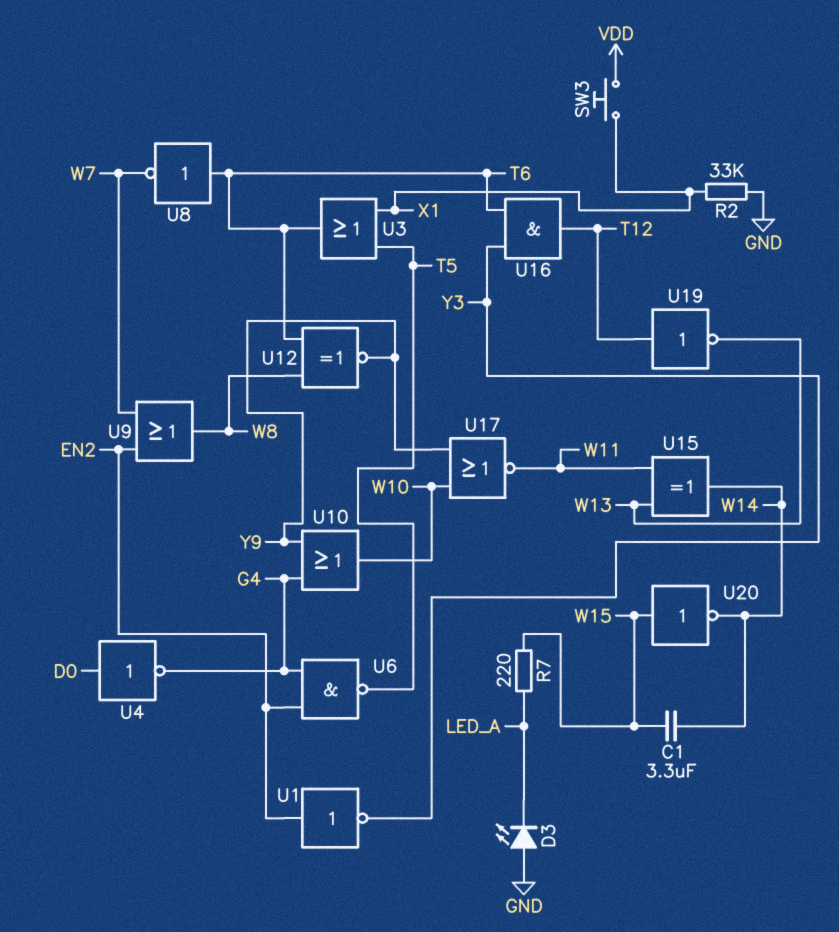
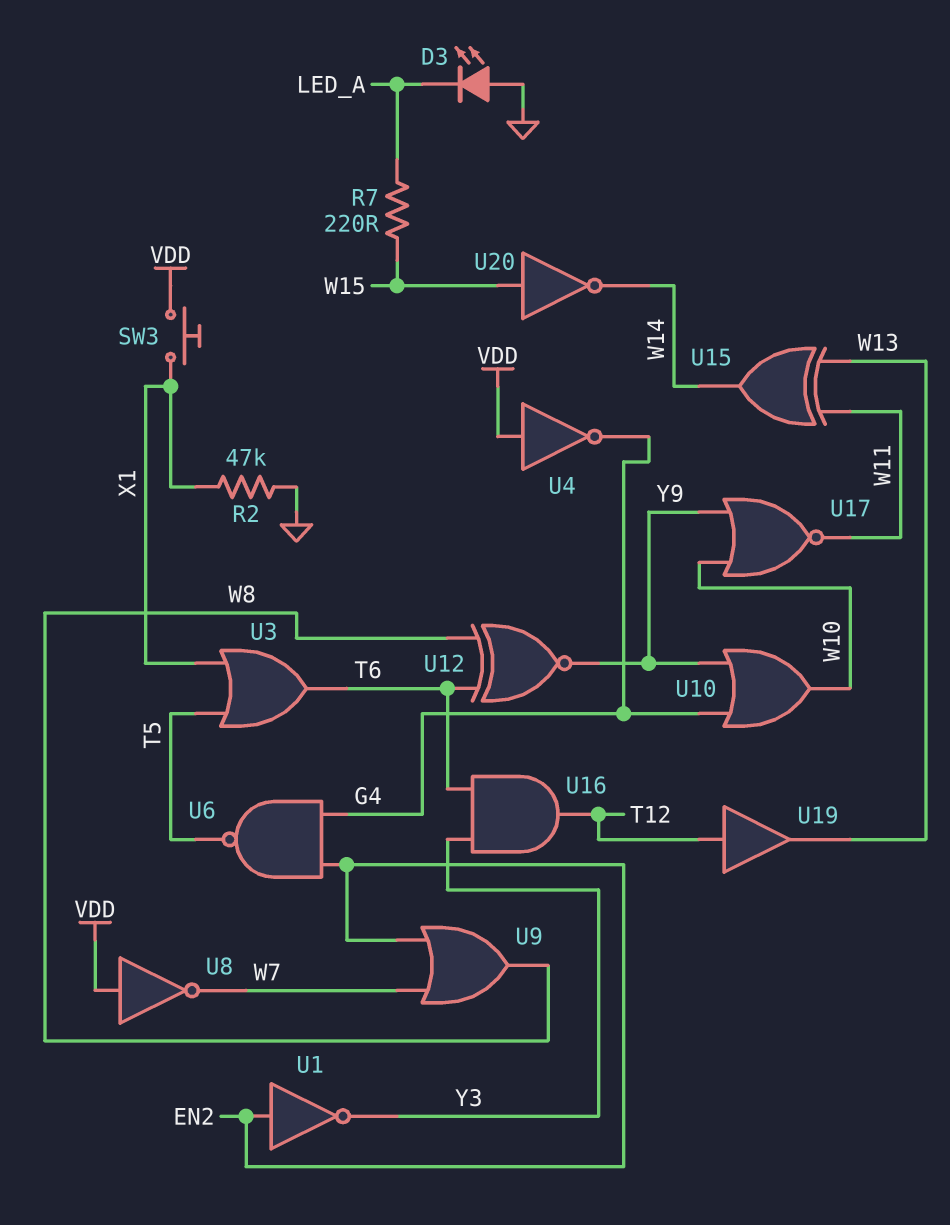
C1: 3.3uF (W14, W15) -> none
R2: 33k (GND, X1) -> 47k (GND, X1)
U4: NOT (in D0, out G4) -> NOT (in VDD, out G4)
U8: NOT (in T6, out W7) -> NOT (in VDD, out W7)
U19: NOT (in T12, out W13) -> buffer (in T12, out W13)

